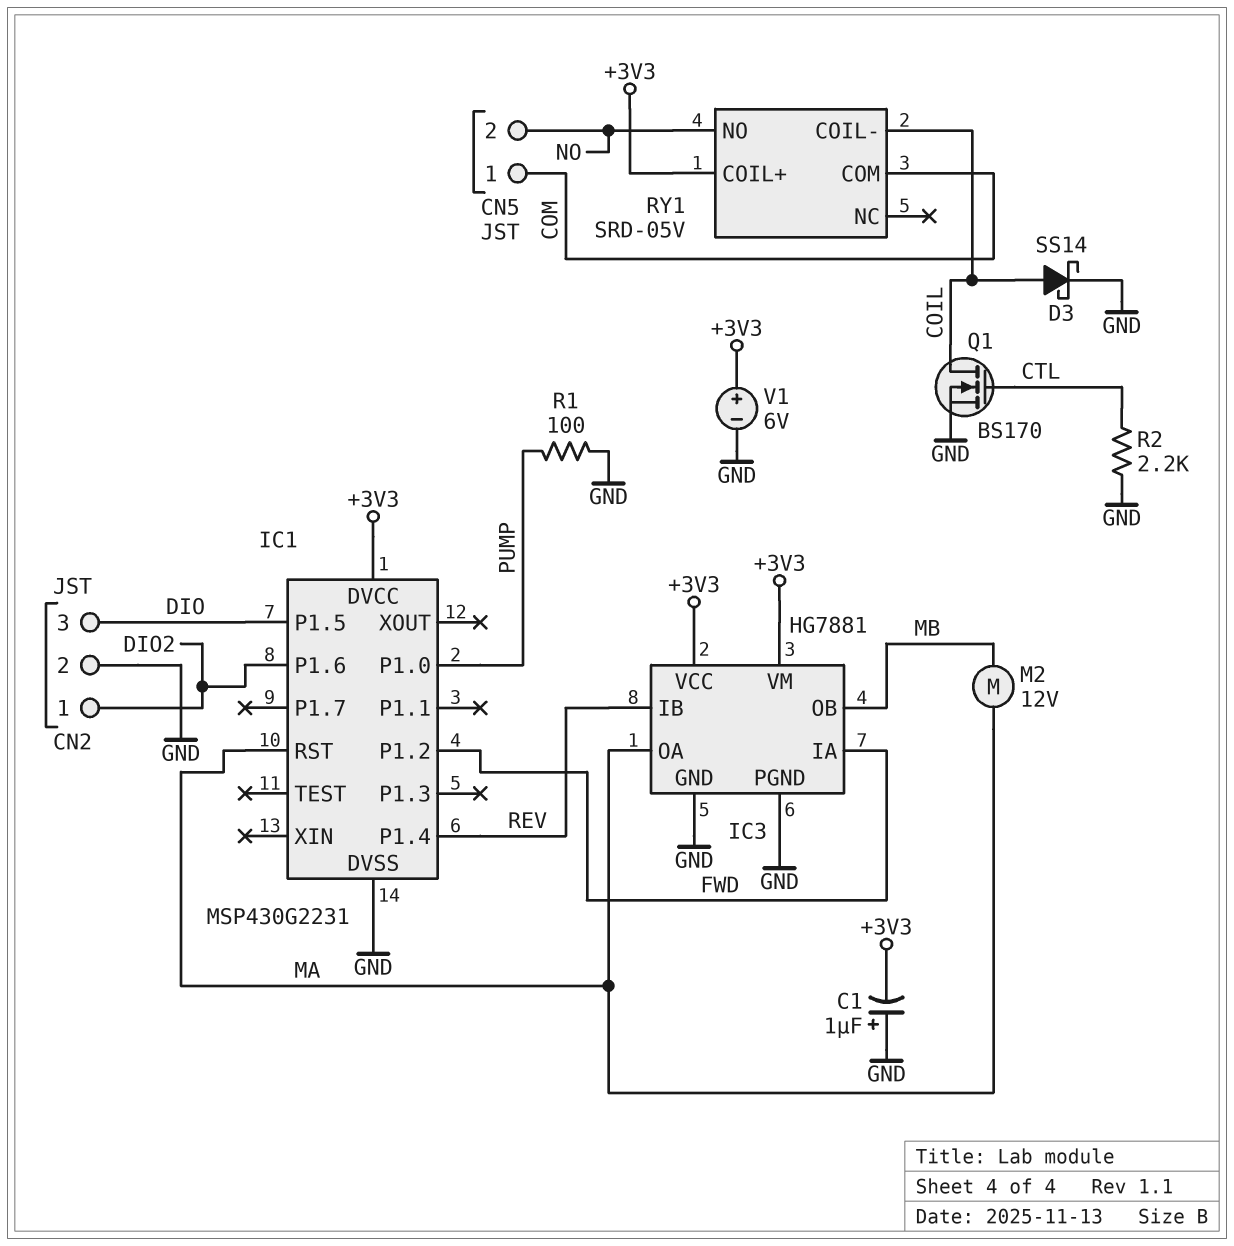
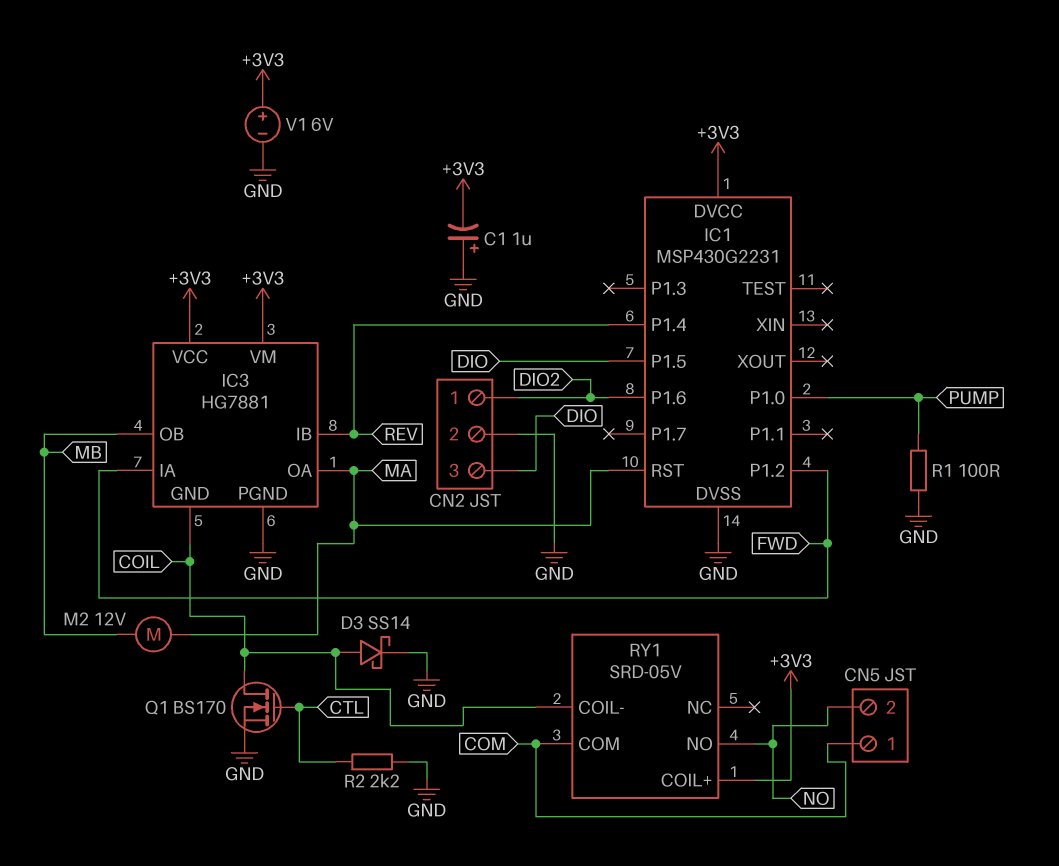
IC3 pin GND: GND -> COIL

